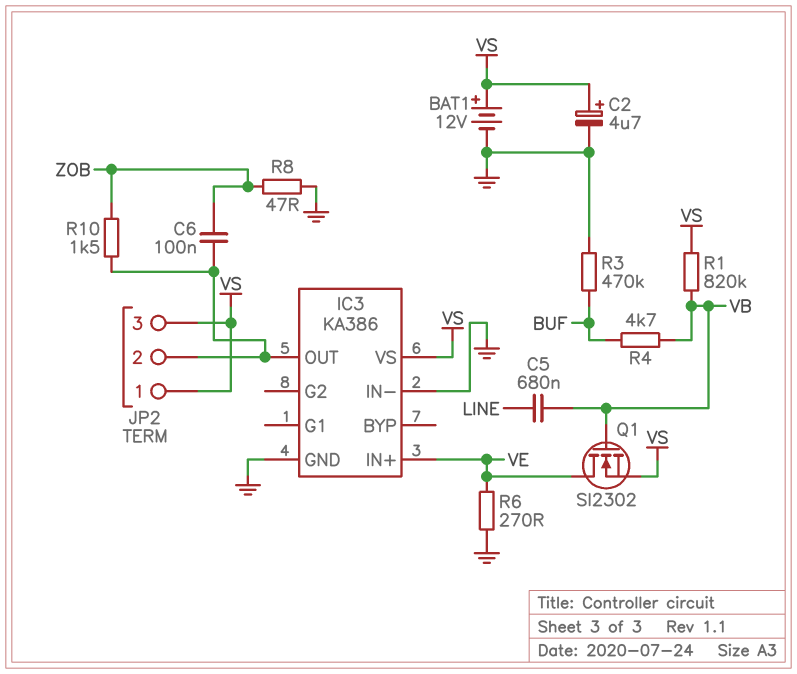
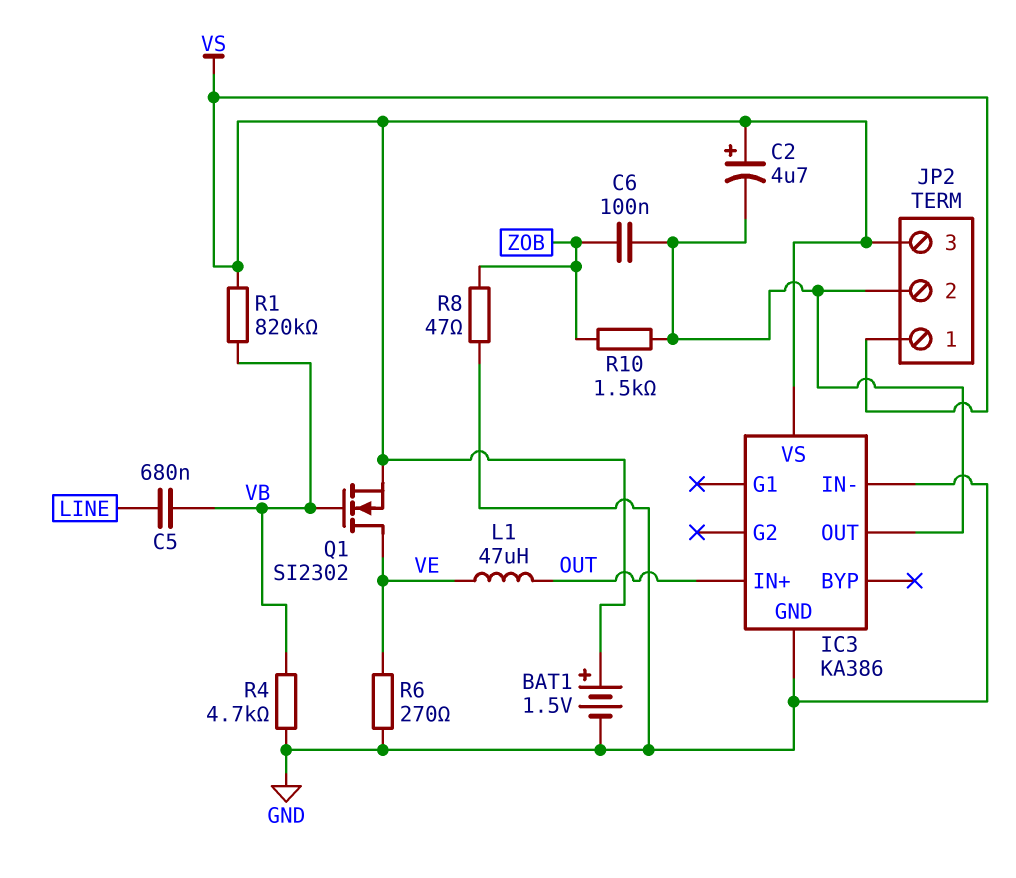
BAT1: 12V (plus VS, minus GND) -> 1.5V (plus VS, minus GND)
C2: 4.7uF (plus VS, minus GND) -> 4.7uF (plus VS, minus IC3/OUT)
IC3 pin IN+: VE -> OUT
L1: none -> 47uH (OUT, VE)
R3: 470k (BUF, GND) -> none
R4: 4.7k (BUF, VB) -> 4.7k (GND, VB)

